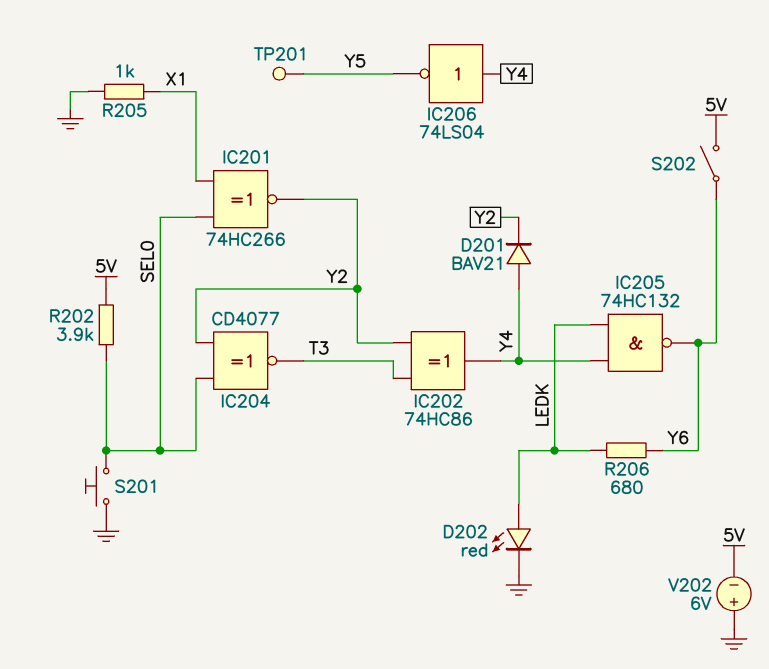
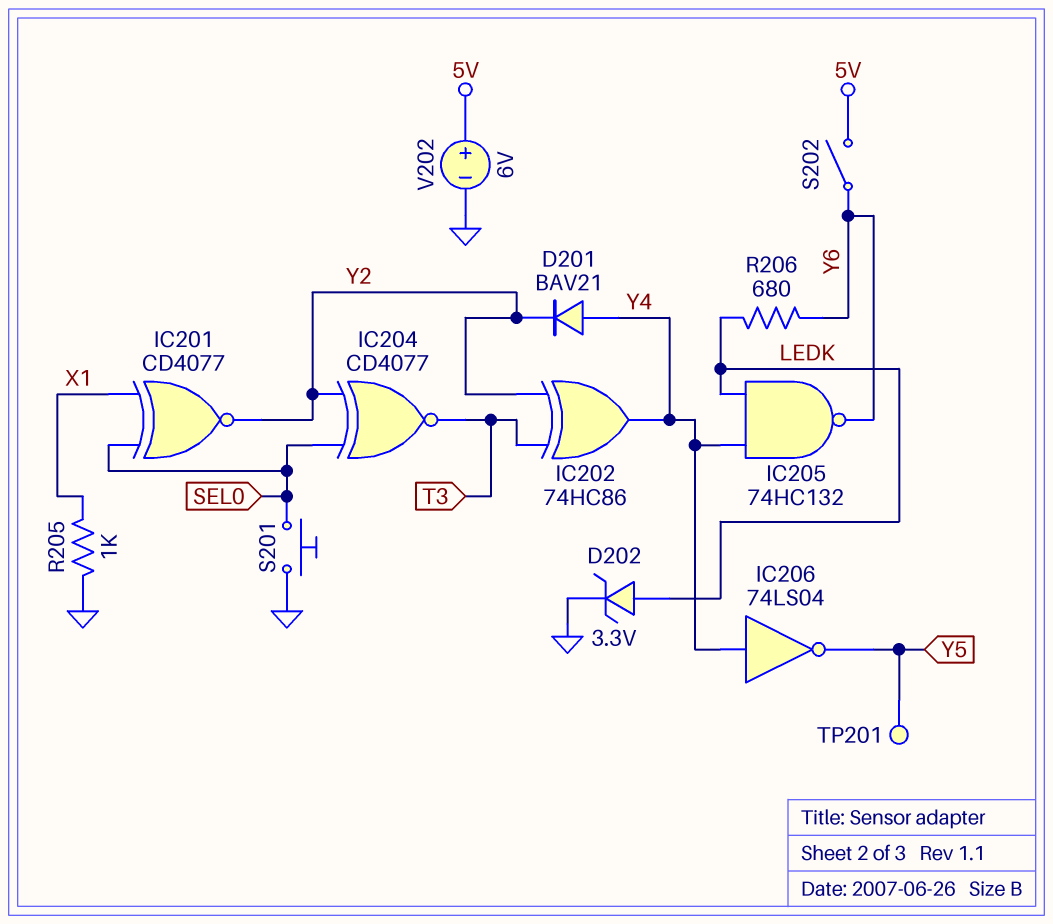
D202: LED red (A LEDK, K GND) -> zener 3.3V (A LEDK, K GND)
IC201: XNOR 74HC266 (in SEL0, in X1, out Y2) -> XNOR CD4077 (in SEL0, in X1, out Y2)
R202: 3.9k (5V, SEL0) -> none
V202: 6V (plus GND, minus 5V) -> 6V (plus 5V, minus GND)

